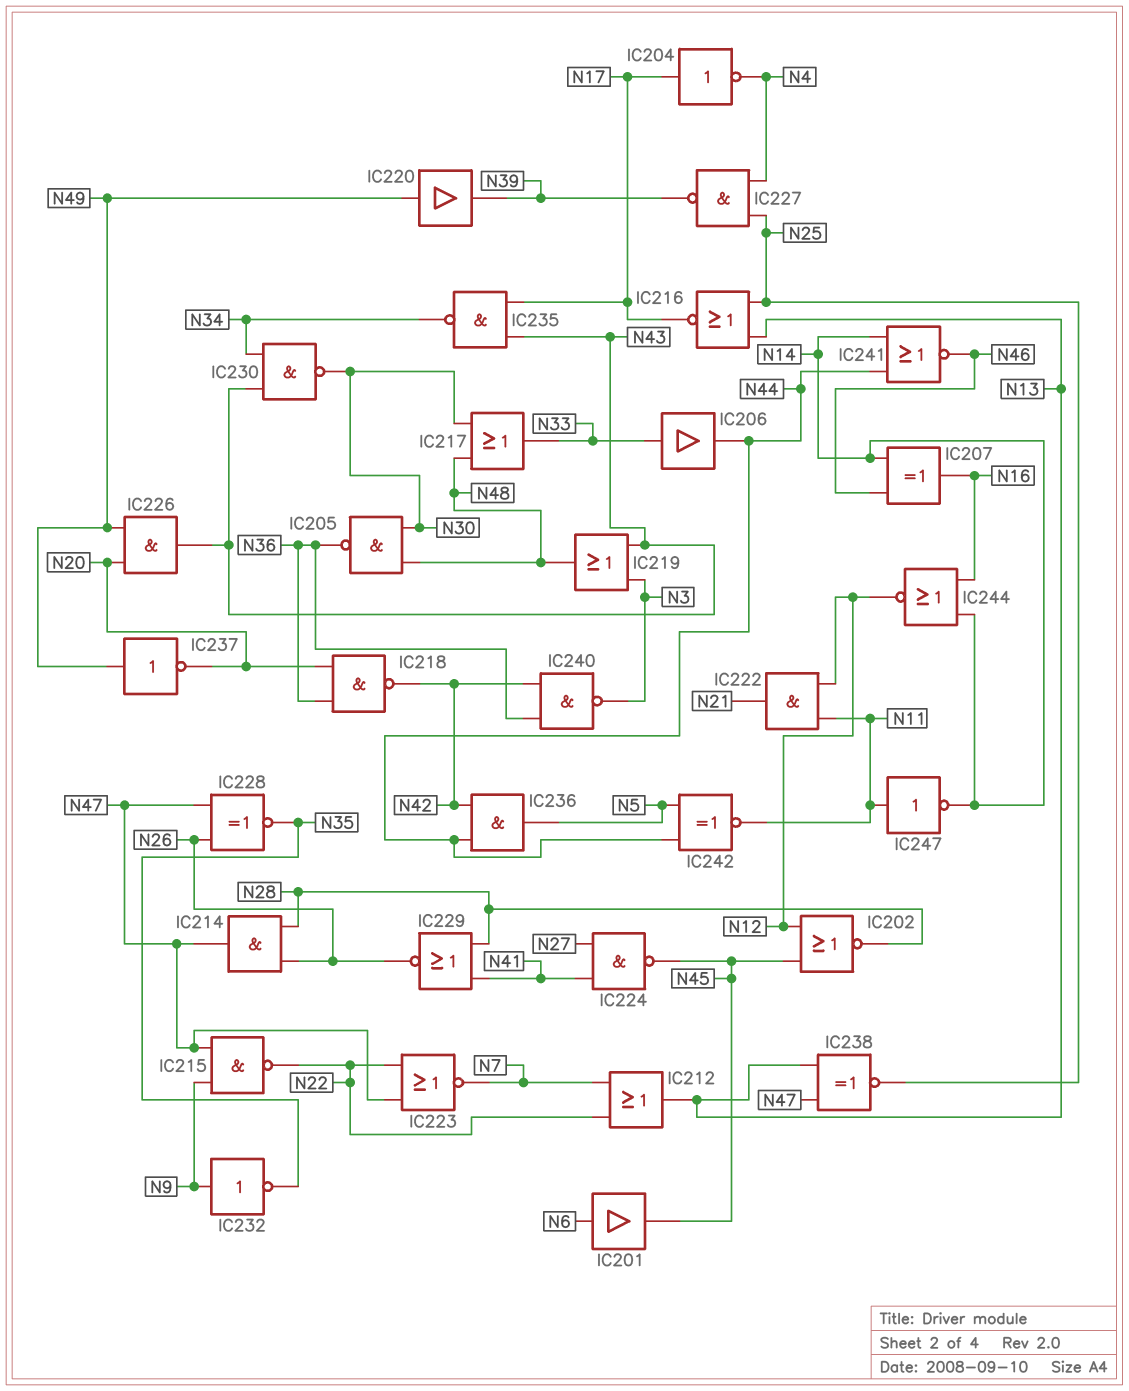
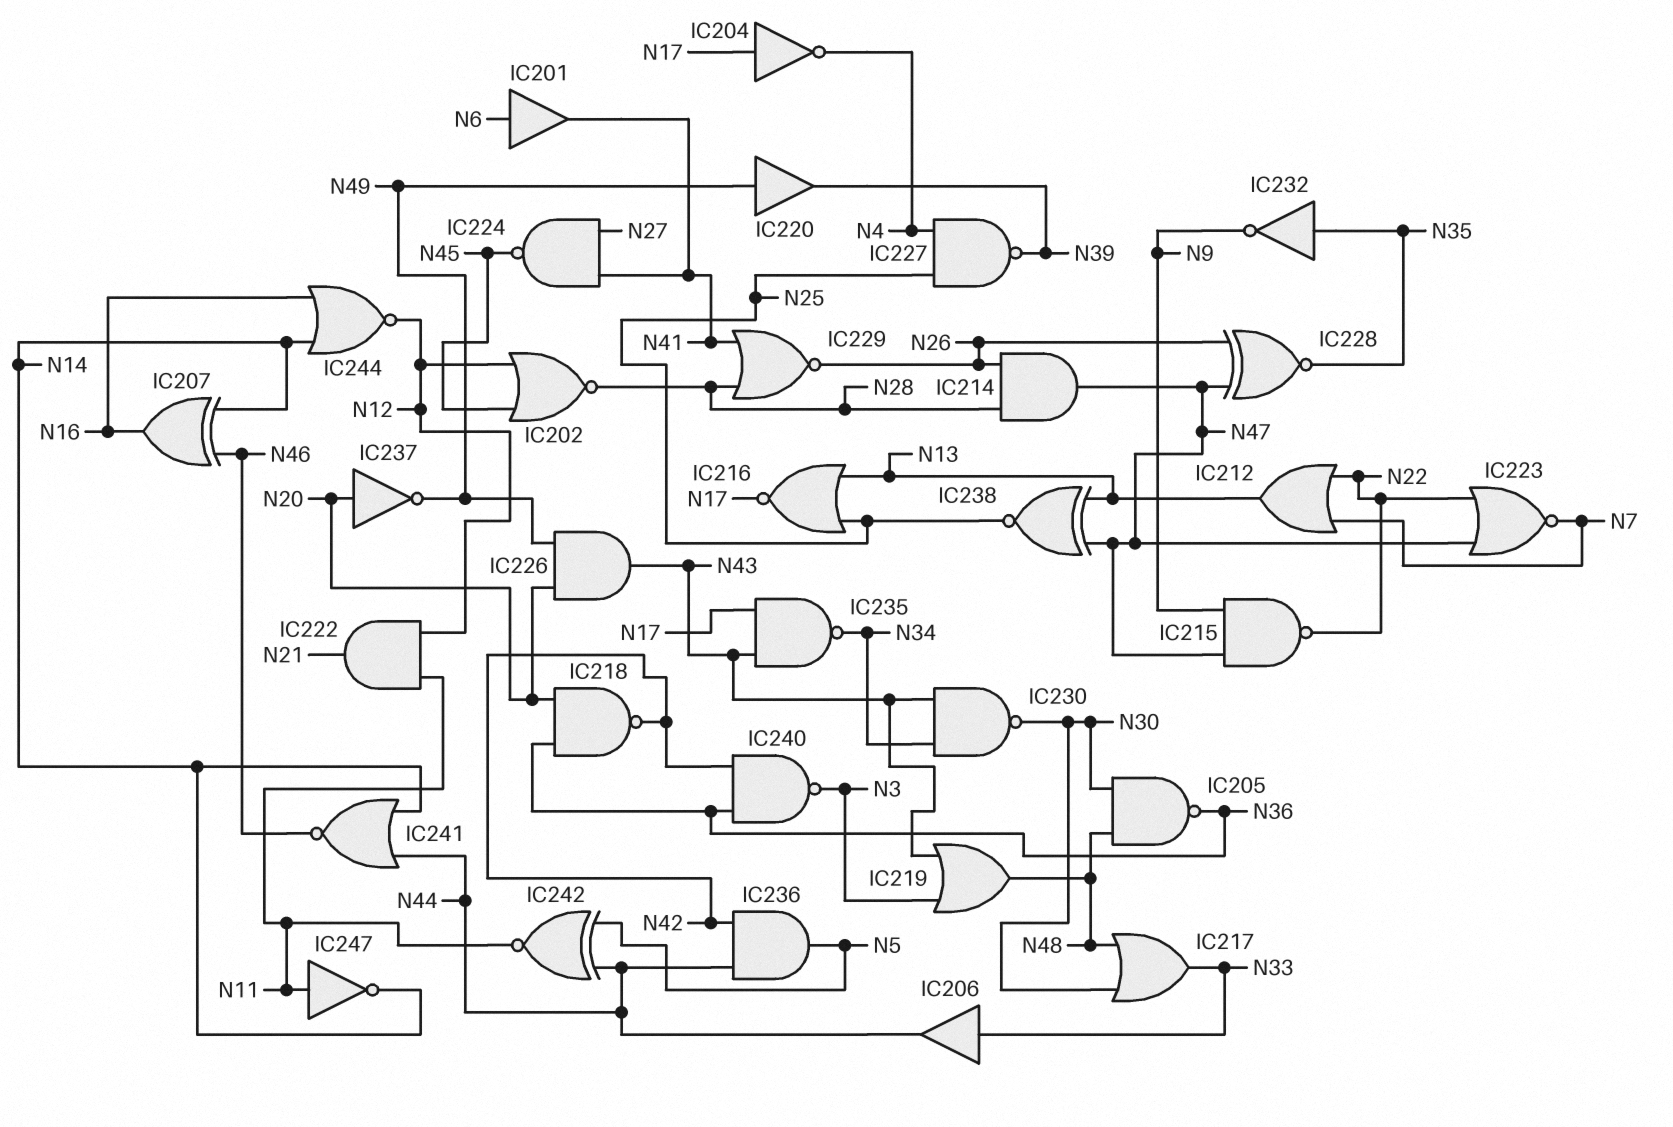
IC201: buffer (in N6, out N45) -> buffer (in N6, out N41)
IC232: NOT (in N9, out N35) -> NOT (in N35, out N9)
IC237: NOT (in N49, out N20) -> NOT (in N20, out N49)

